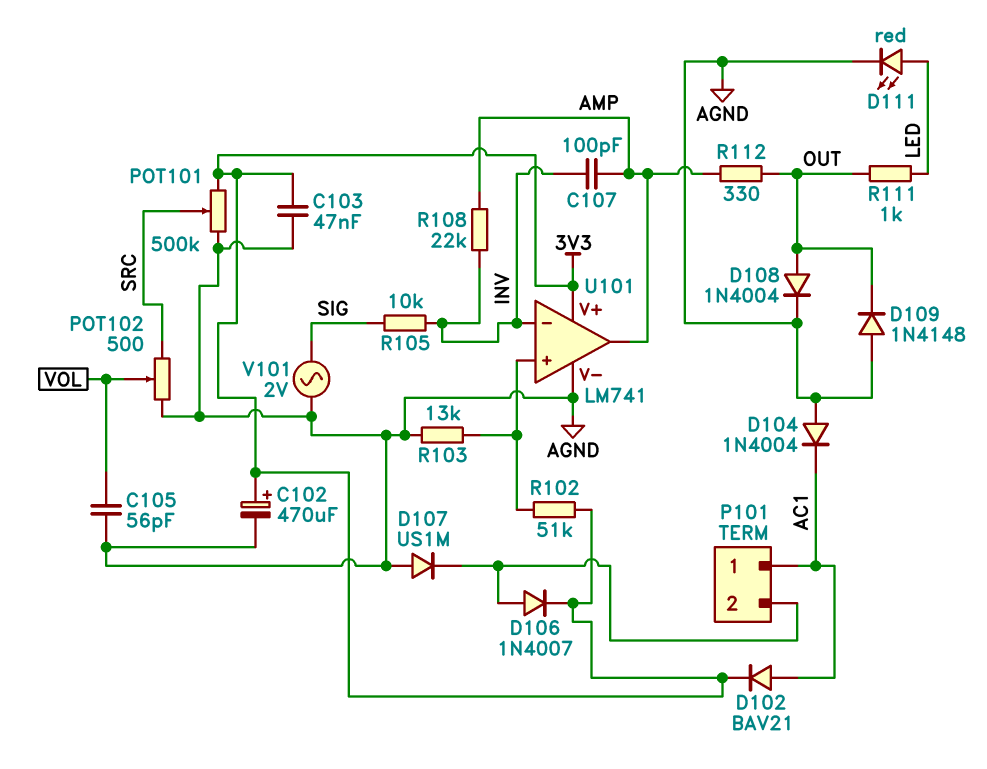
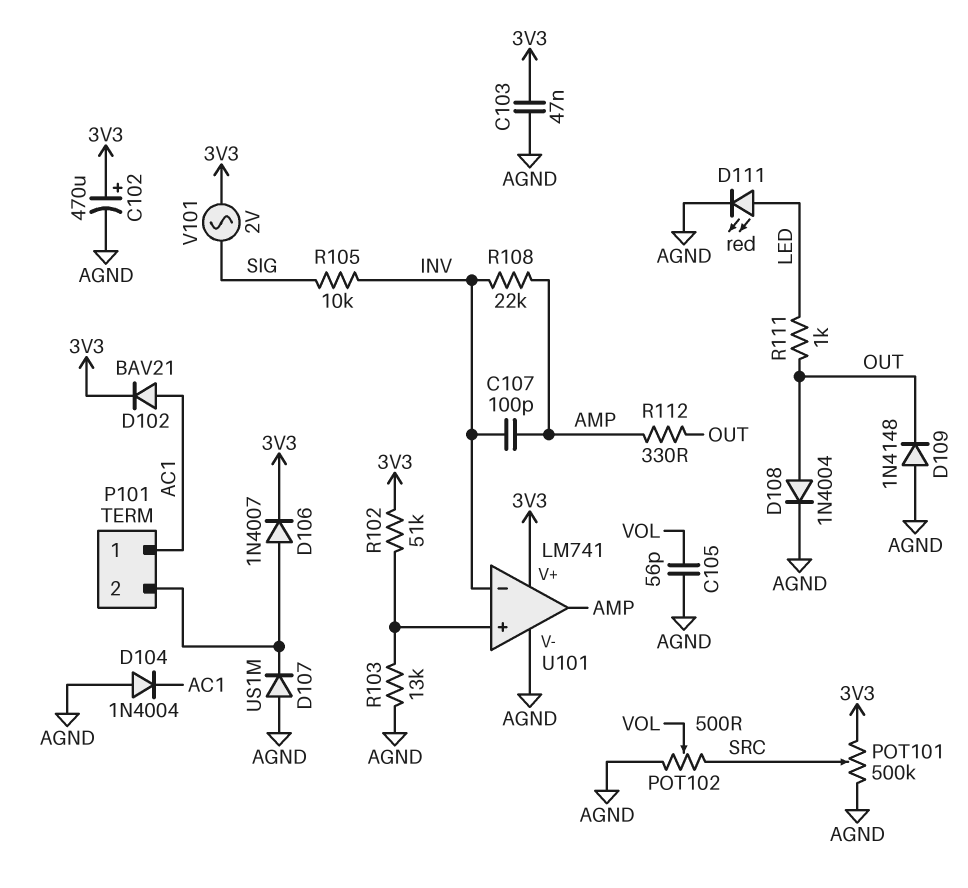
V101: AC 2V (AGND, SIG) -> AC 2V (3V3, SIG)

